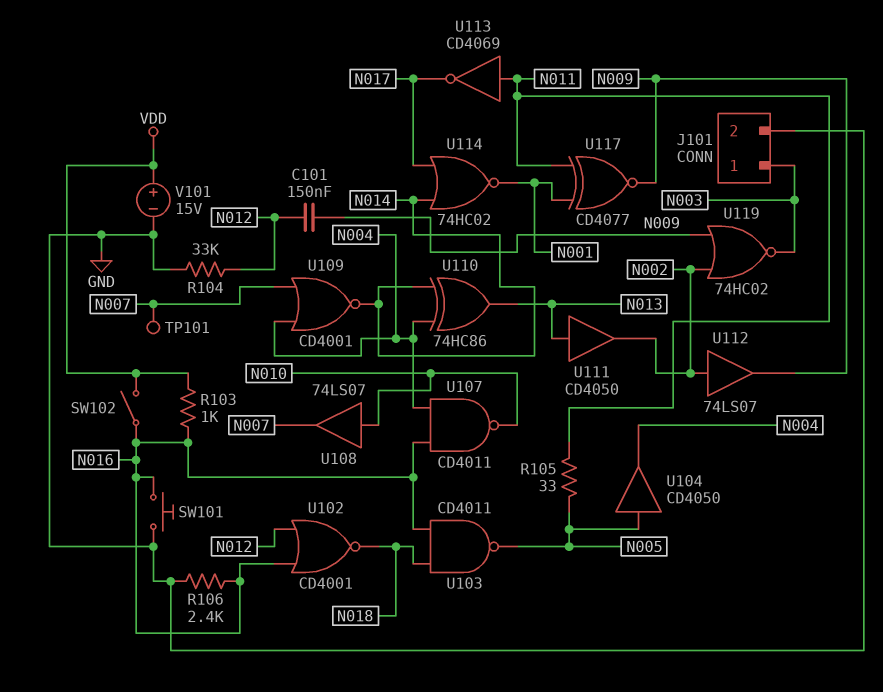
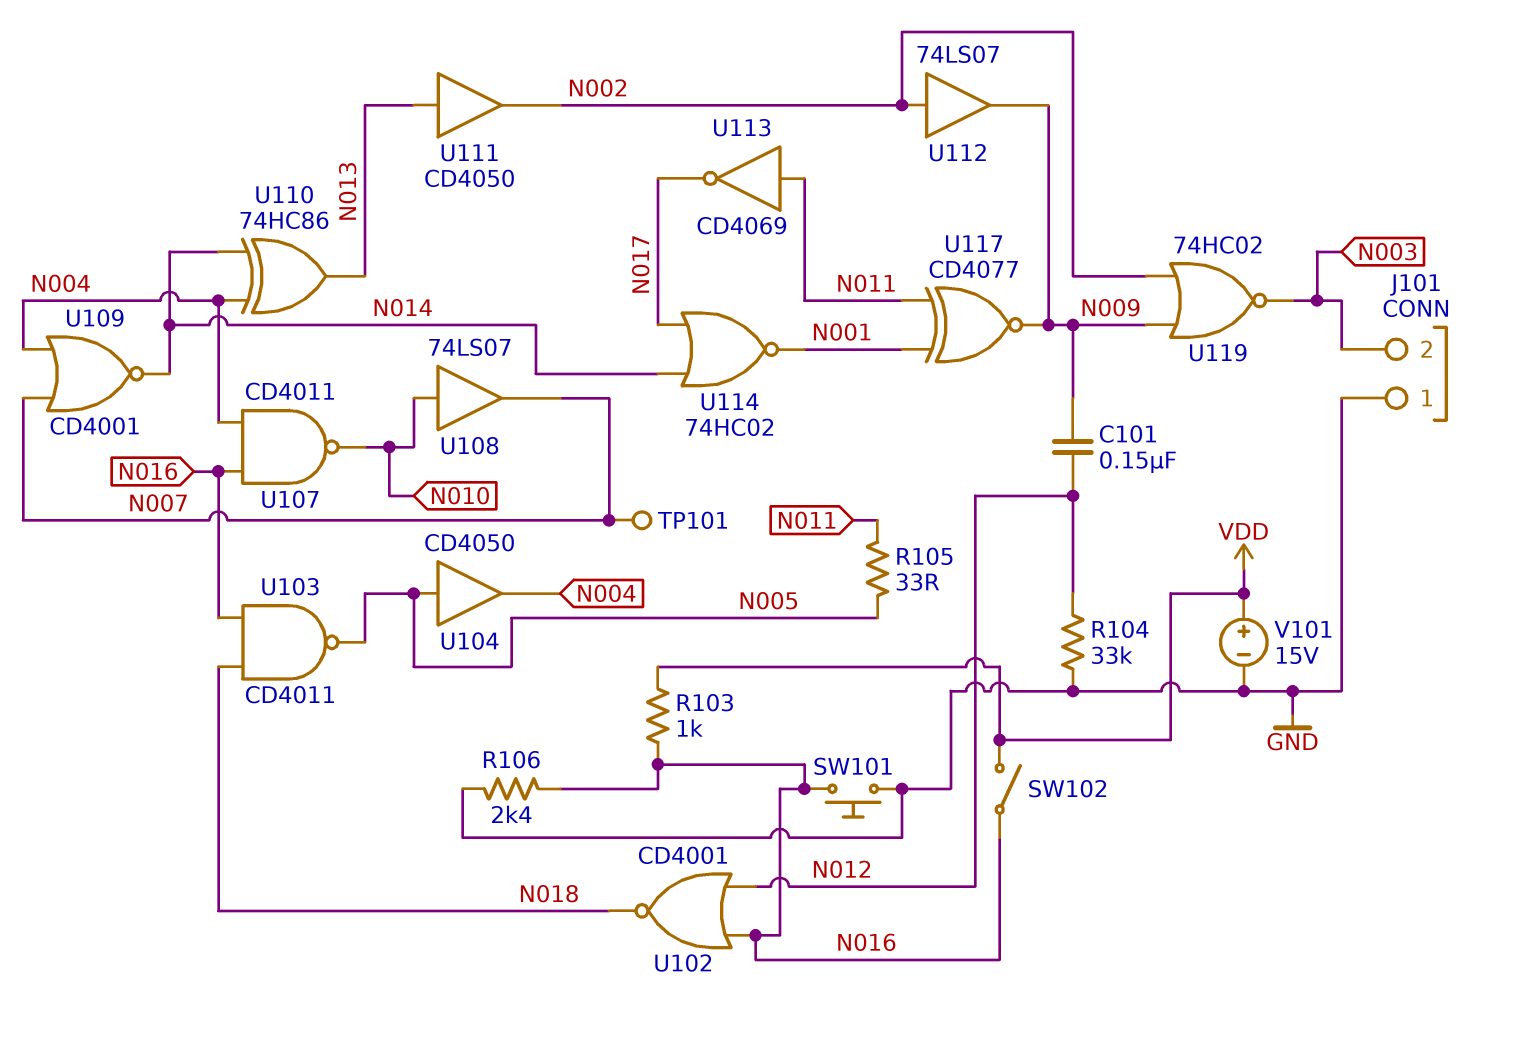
J101 pin 1: N003 -> GND
J101 pin 2: GND -> N003

